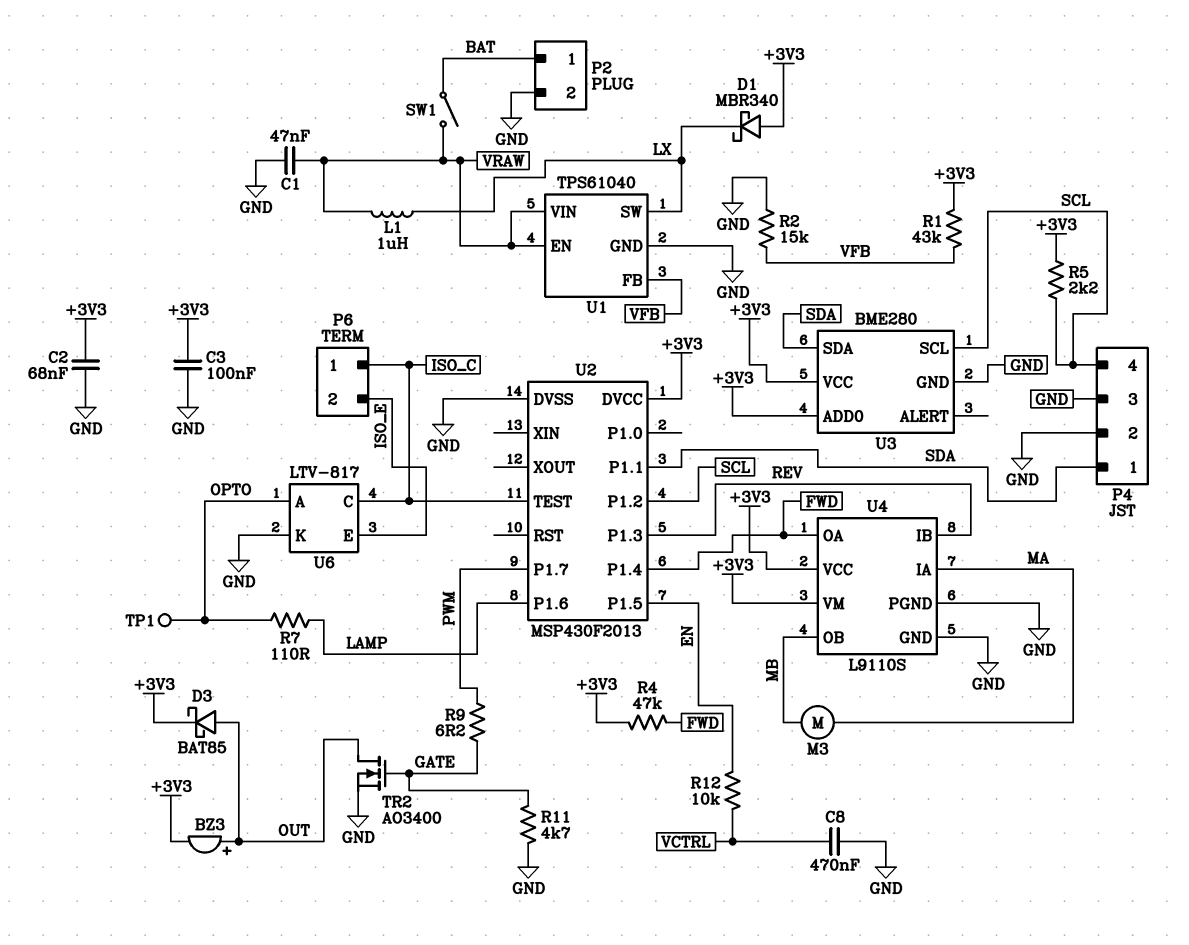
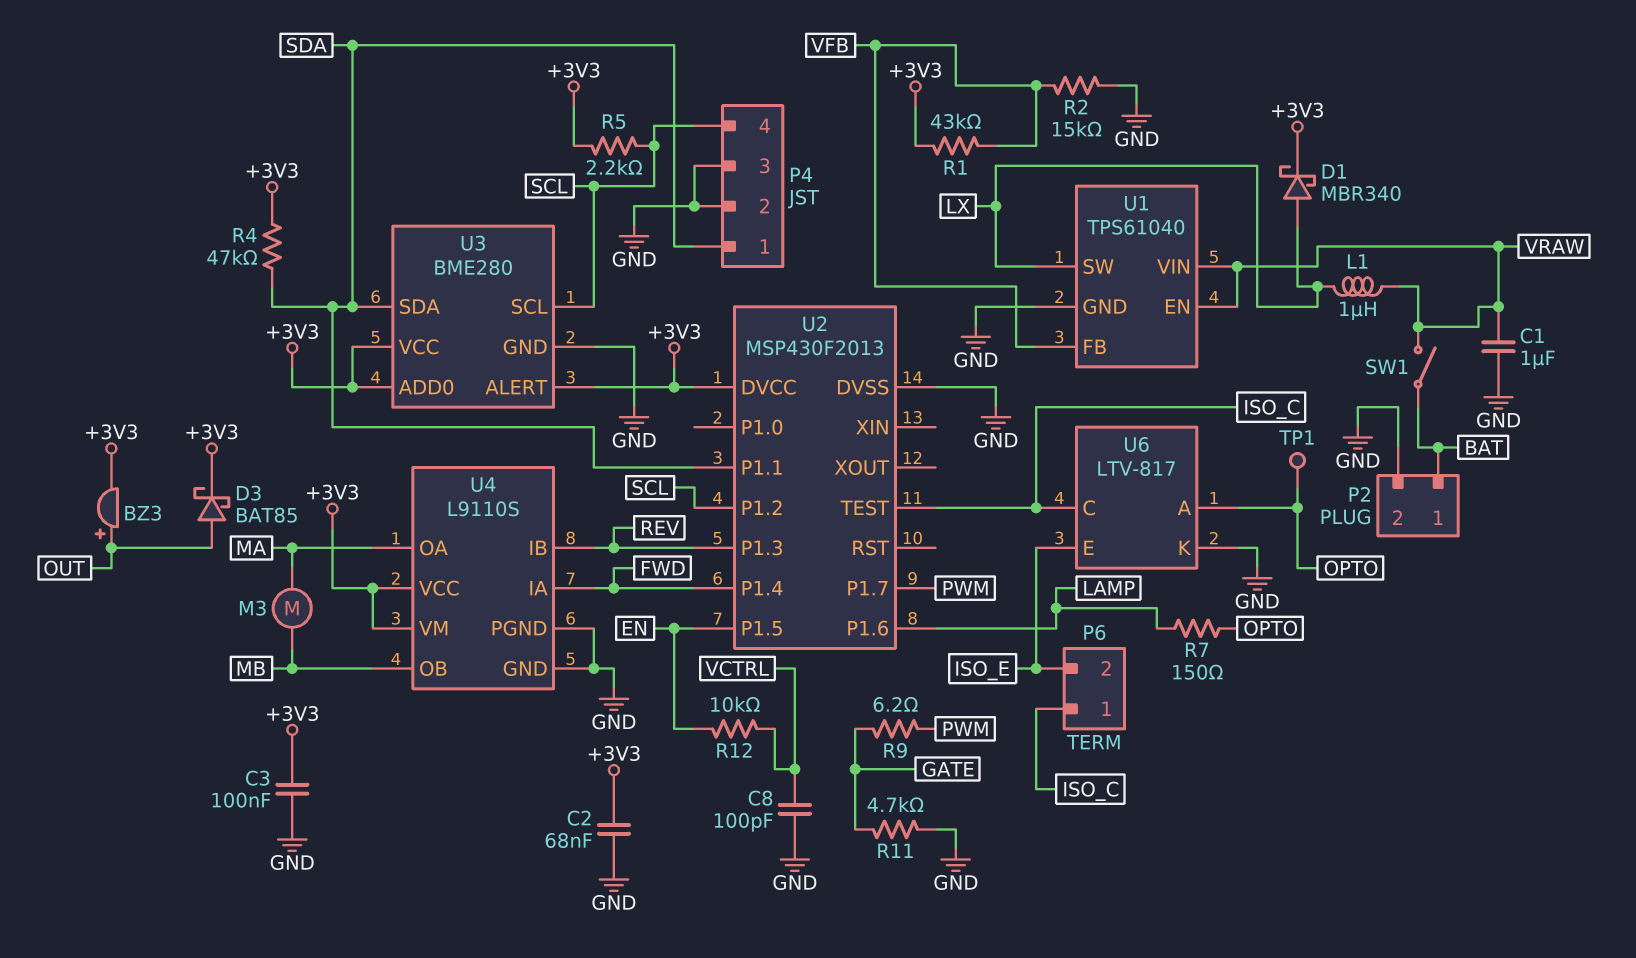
C1: 47nF (GND, VRAW) -> 1uF (GND, VRAW)
C8: 470nF (GND, VCTRL) -> 100pF (GND, VCTRL)
D1: schottky MBR340 (A +3V3, K LX) -> schottky MBR340 (A LX, K +3V3)
R4: 47k (+3V3, FWD) -> 47k (+3V3, SDA)
R7: 110 (LAMP, OPTO) -> 150 (LAMP, OPTO)
TR2: NMOS AO3400 (G GATE, D OUT, S GND) -> none
U3 pin ALERT: none -> +3V3
U4 pin IA: MA -> FWD
U4 pin OA: FWD -> MA

